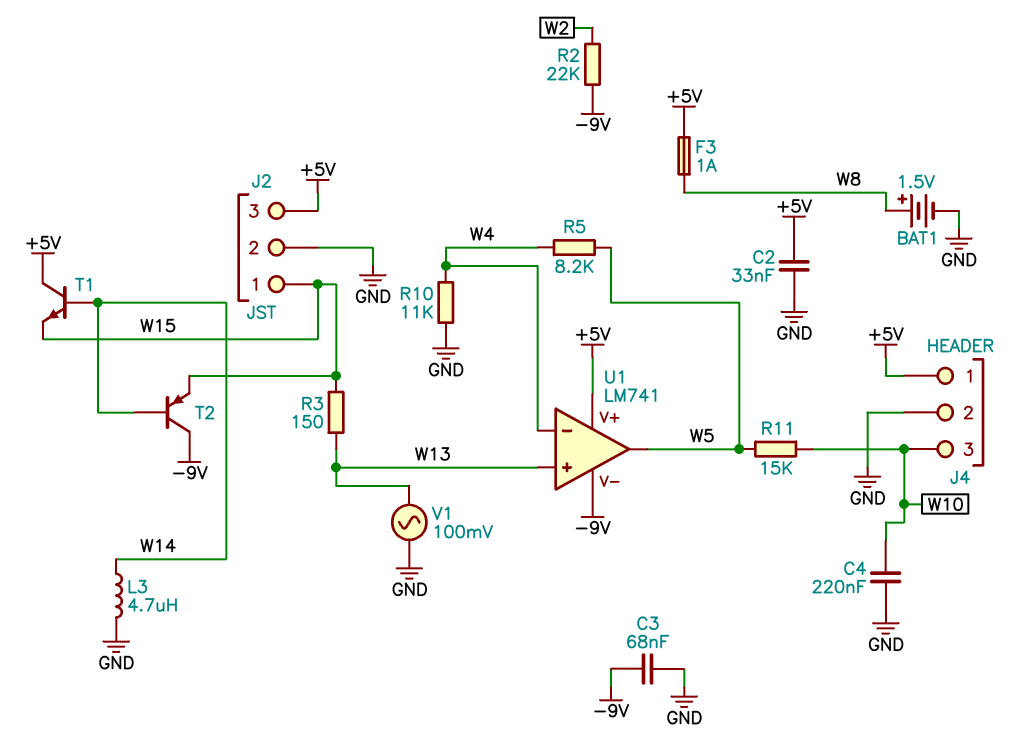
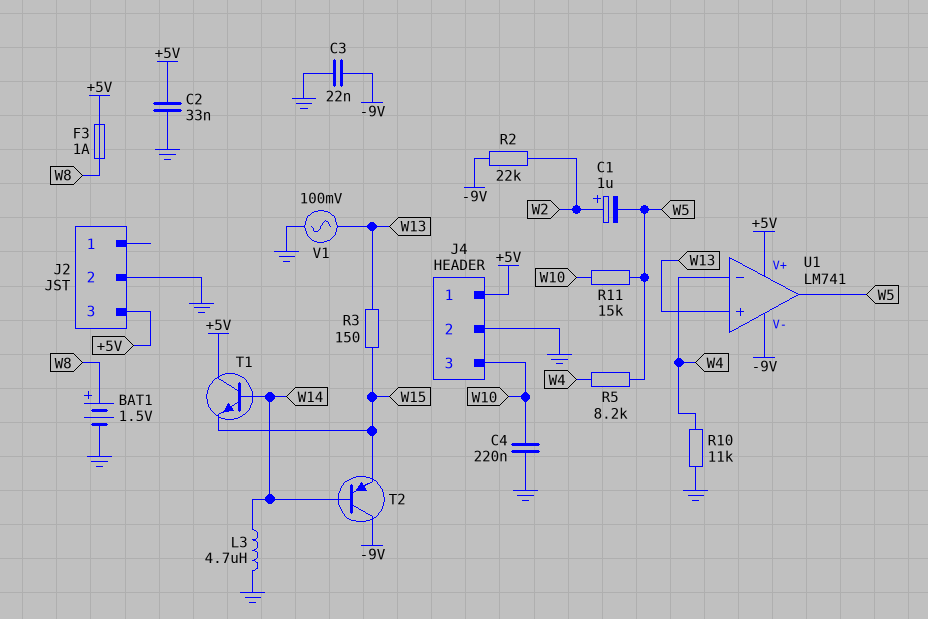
C1: none -> 1uF (plus W2, minus W5)
C3: 68nF (-9V, GND) -> 22nF (-9V, GND)
J2 pin 1: W15 -> none

